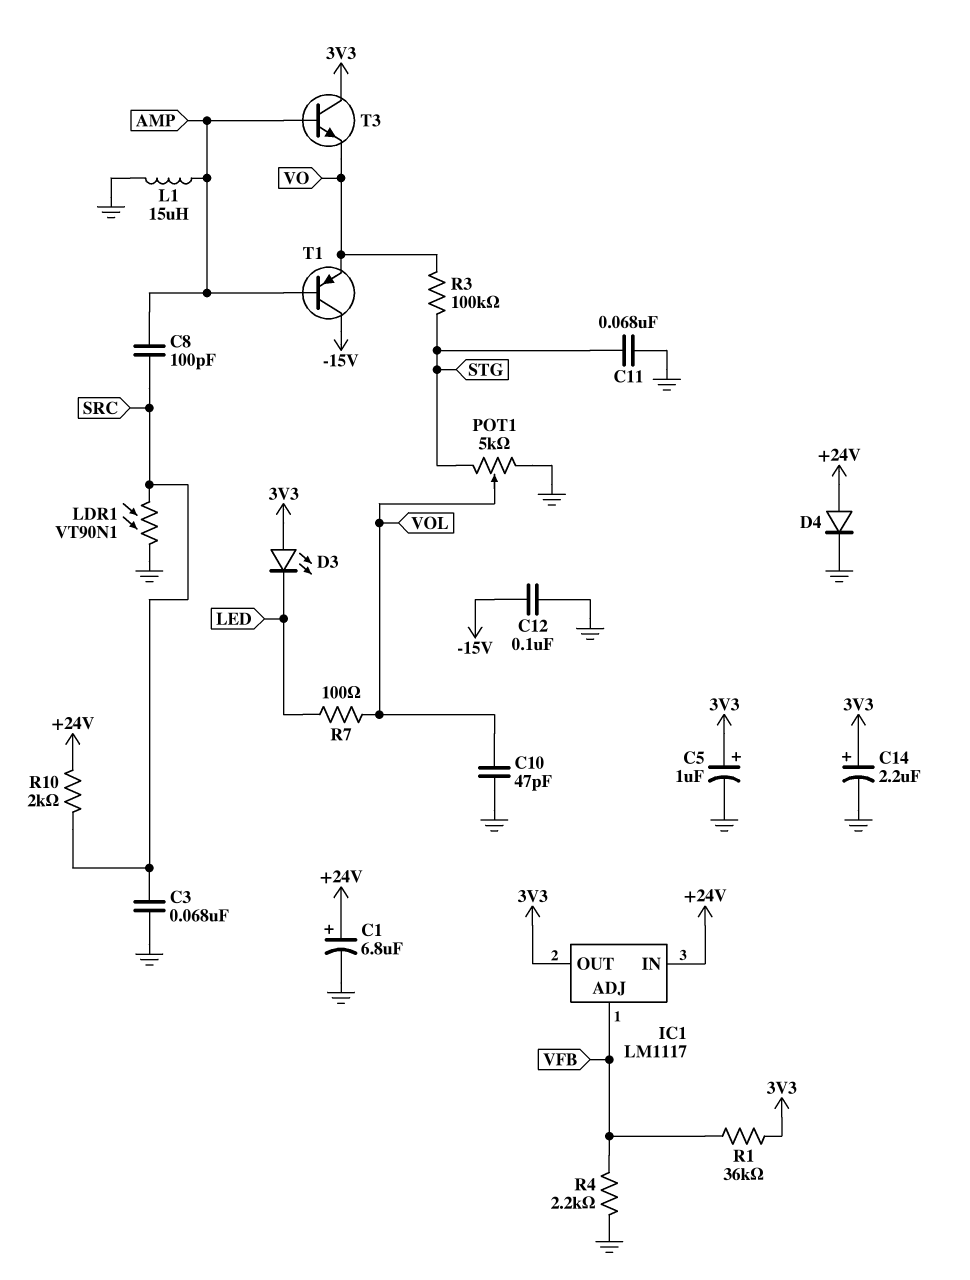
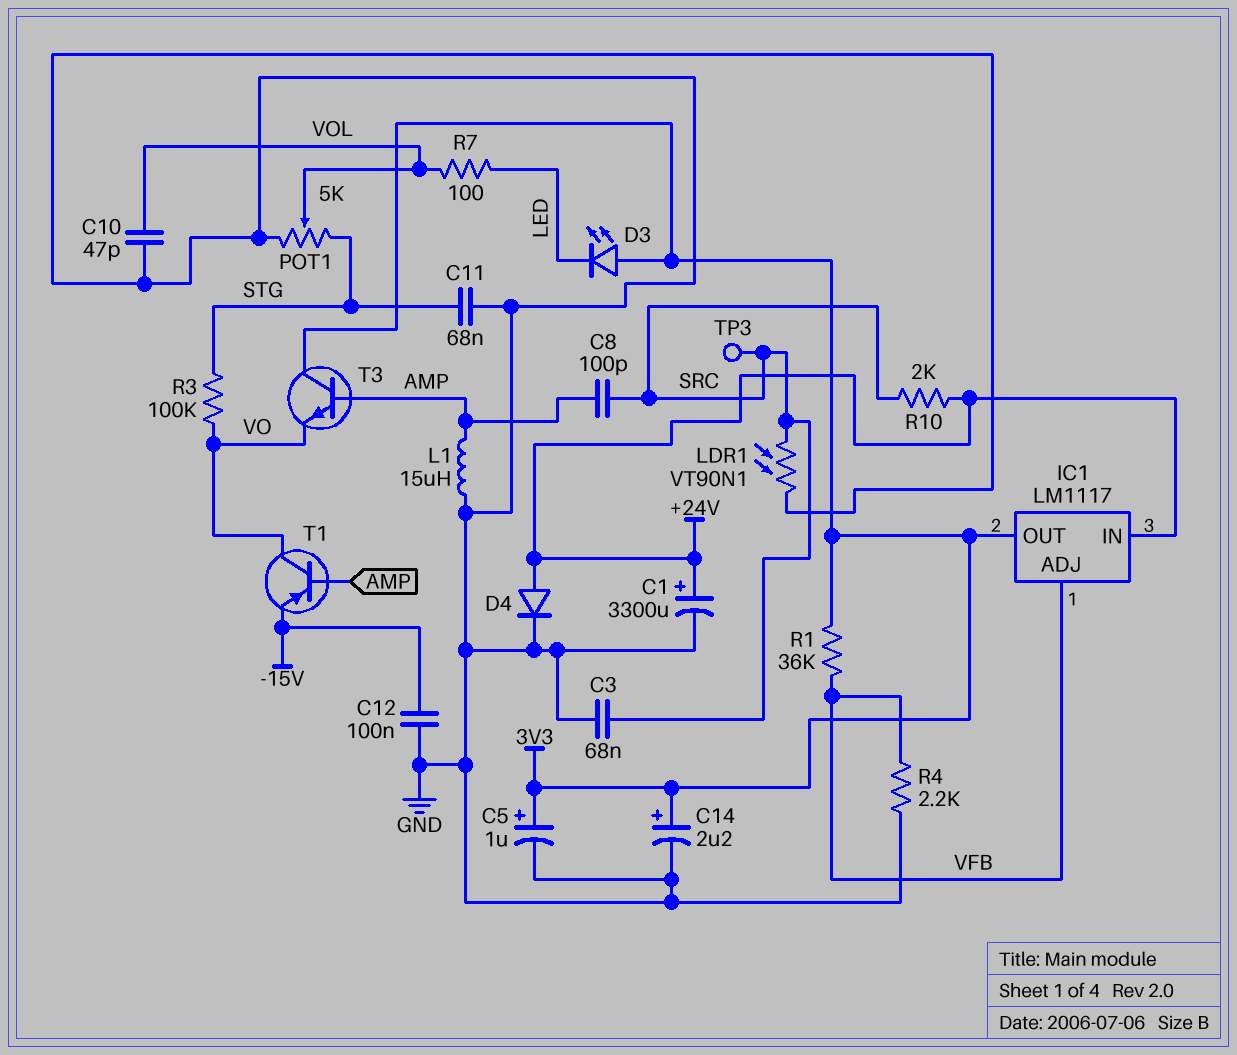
C1: 6.8uF (plus +24V, minus GND) -> 3300uF (plus +24V, minus GND)
T1: PNP (B AMP, C -15V, E VO) -> PNP (B AMP, C VO, E -15V)
TP3: none -> test point (SRC)

